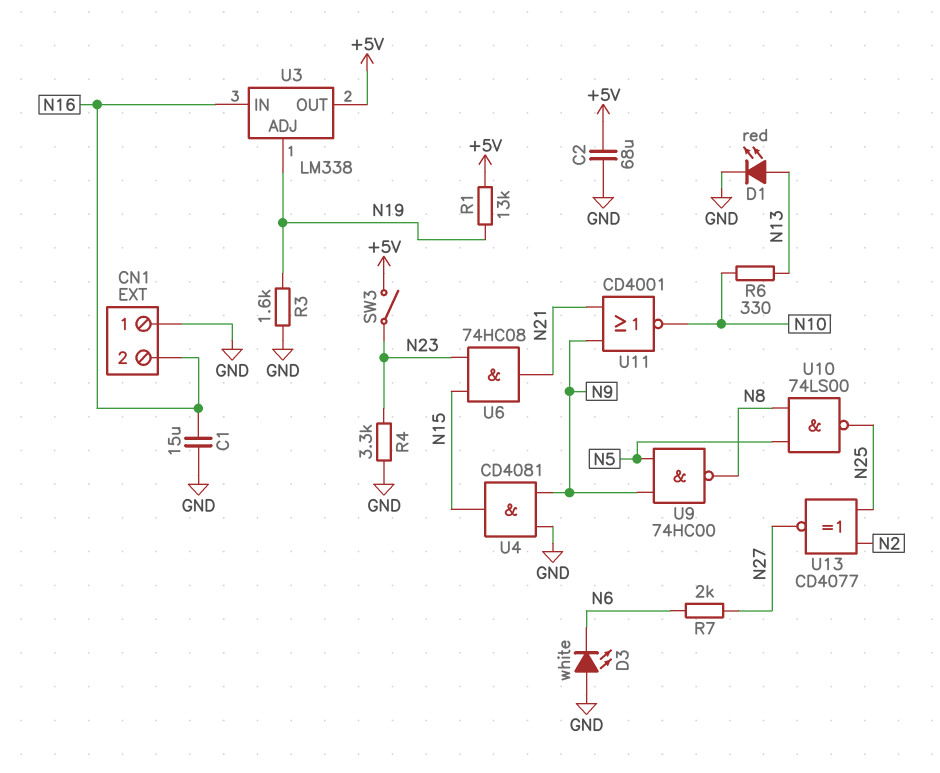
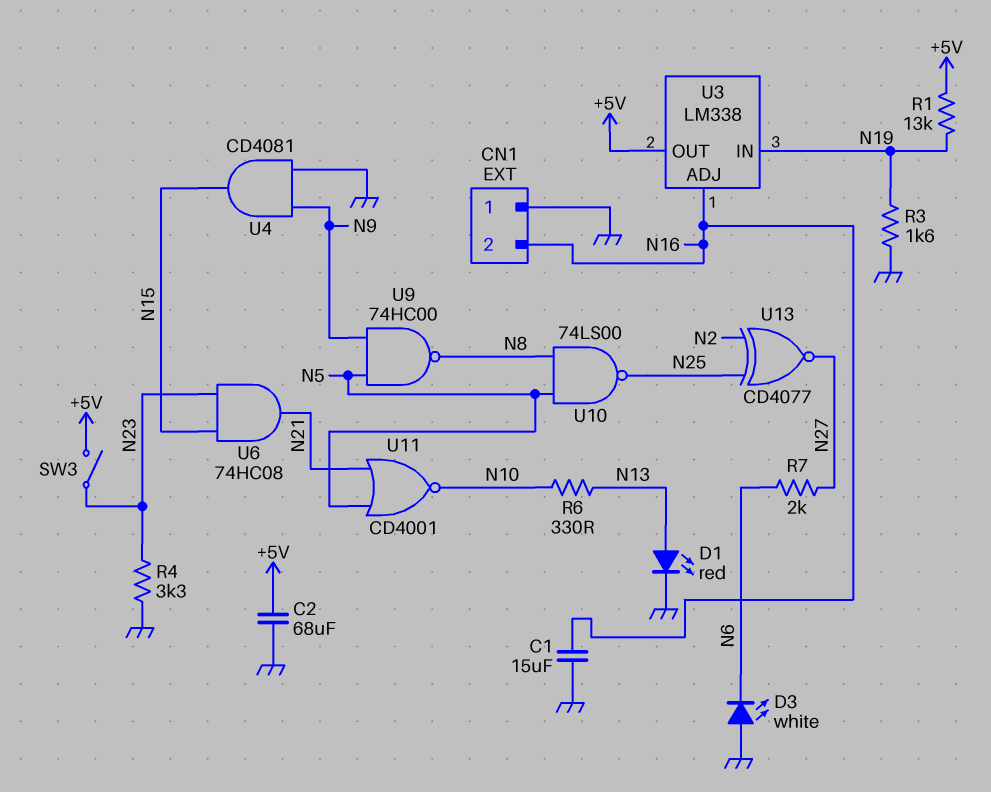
U3 pin ADJ: N19 -> N16
U3 pin IN: N16 -> N19
U11: NOR CD4001 (in N9, in N21, out N10) -> NOR CD4001 (in N5, in N21, out N10)

